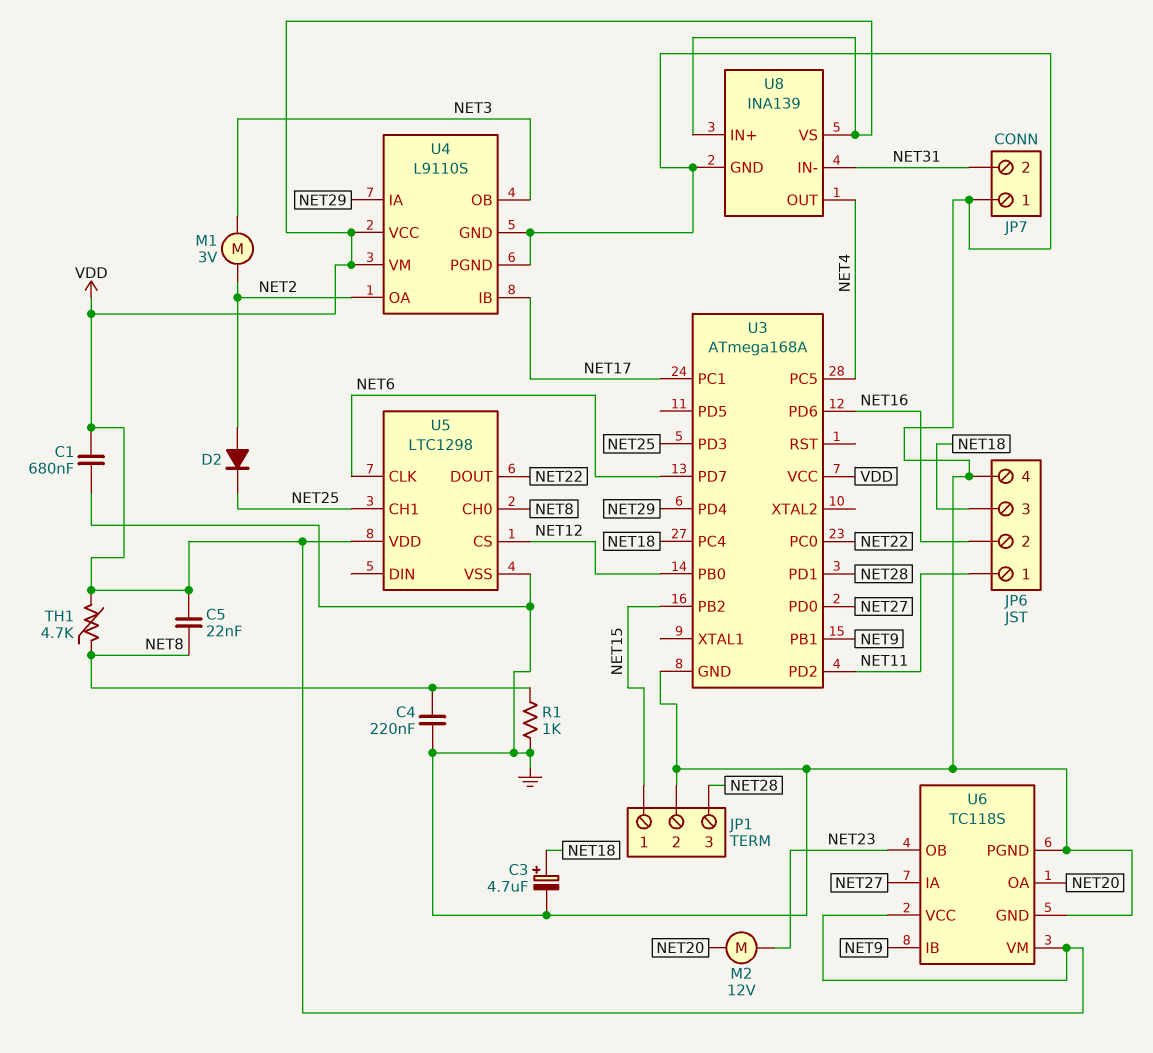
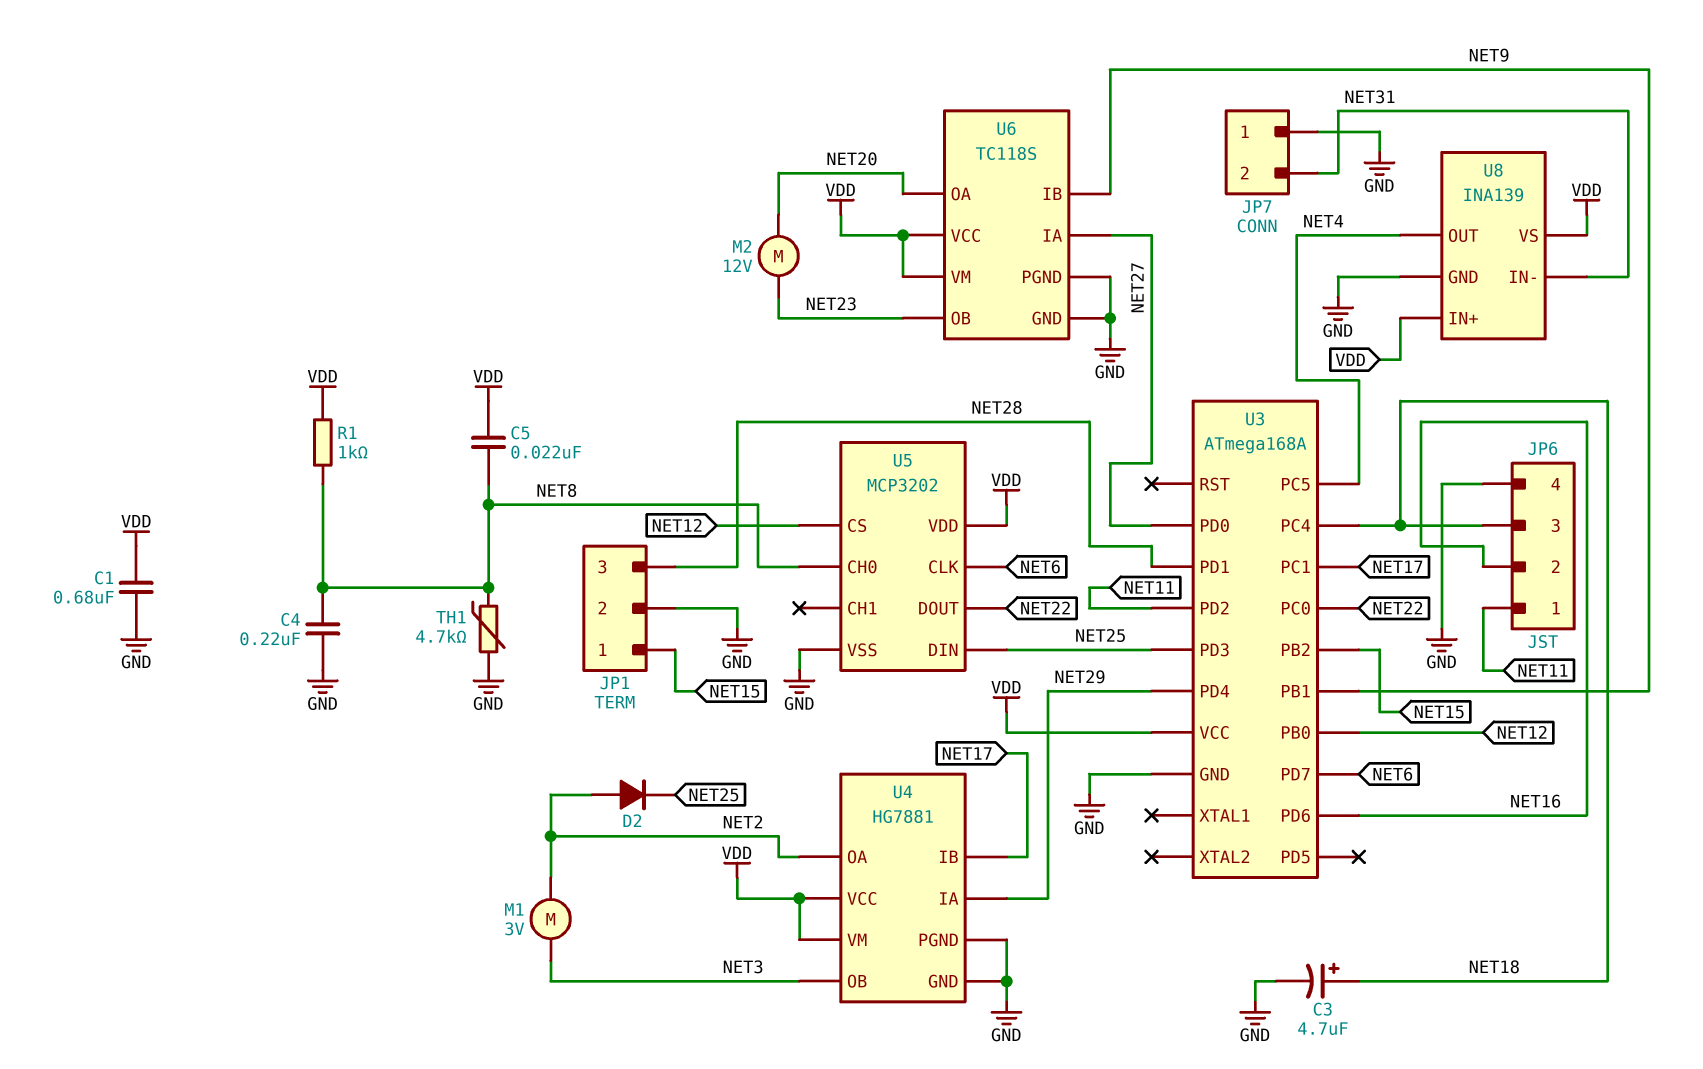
R1: 1k (GND, NET8) -> 1k (NET8, VDD)
TH1: 4.7k (NET8, VDD) -> 4.7k (GND, NET8)
U4: L9110S -> HG7881
U5: LTC1298 -> MCP3202
U5 pin CH1: NET25 -> none
U5 pin DIN: none -> NET25

